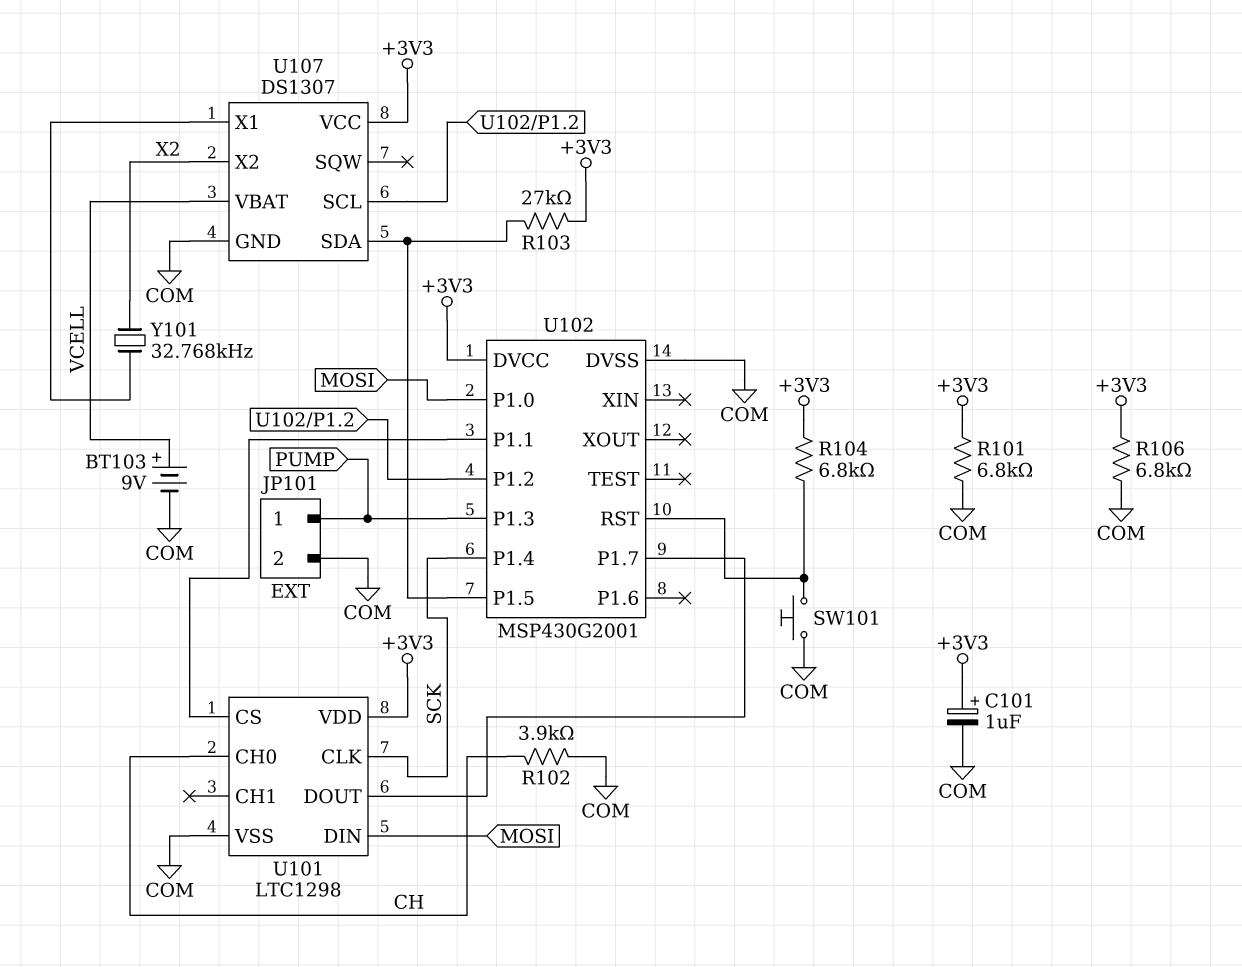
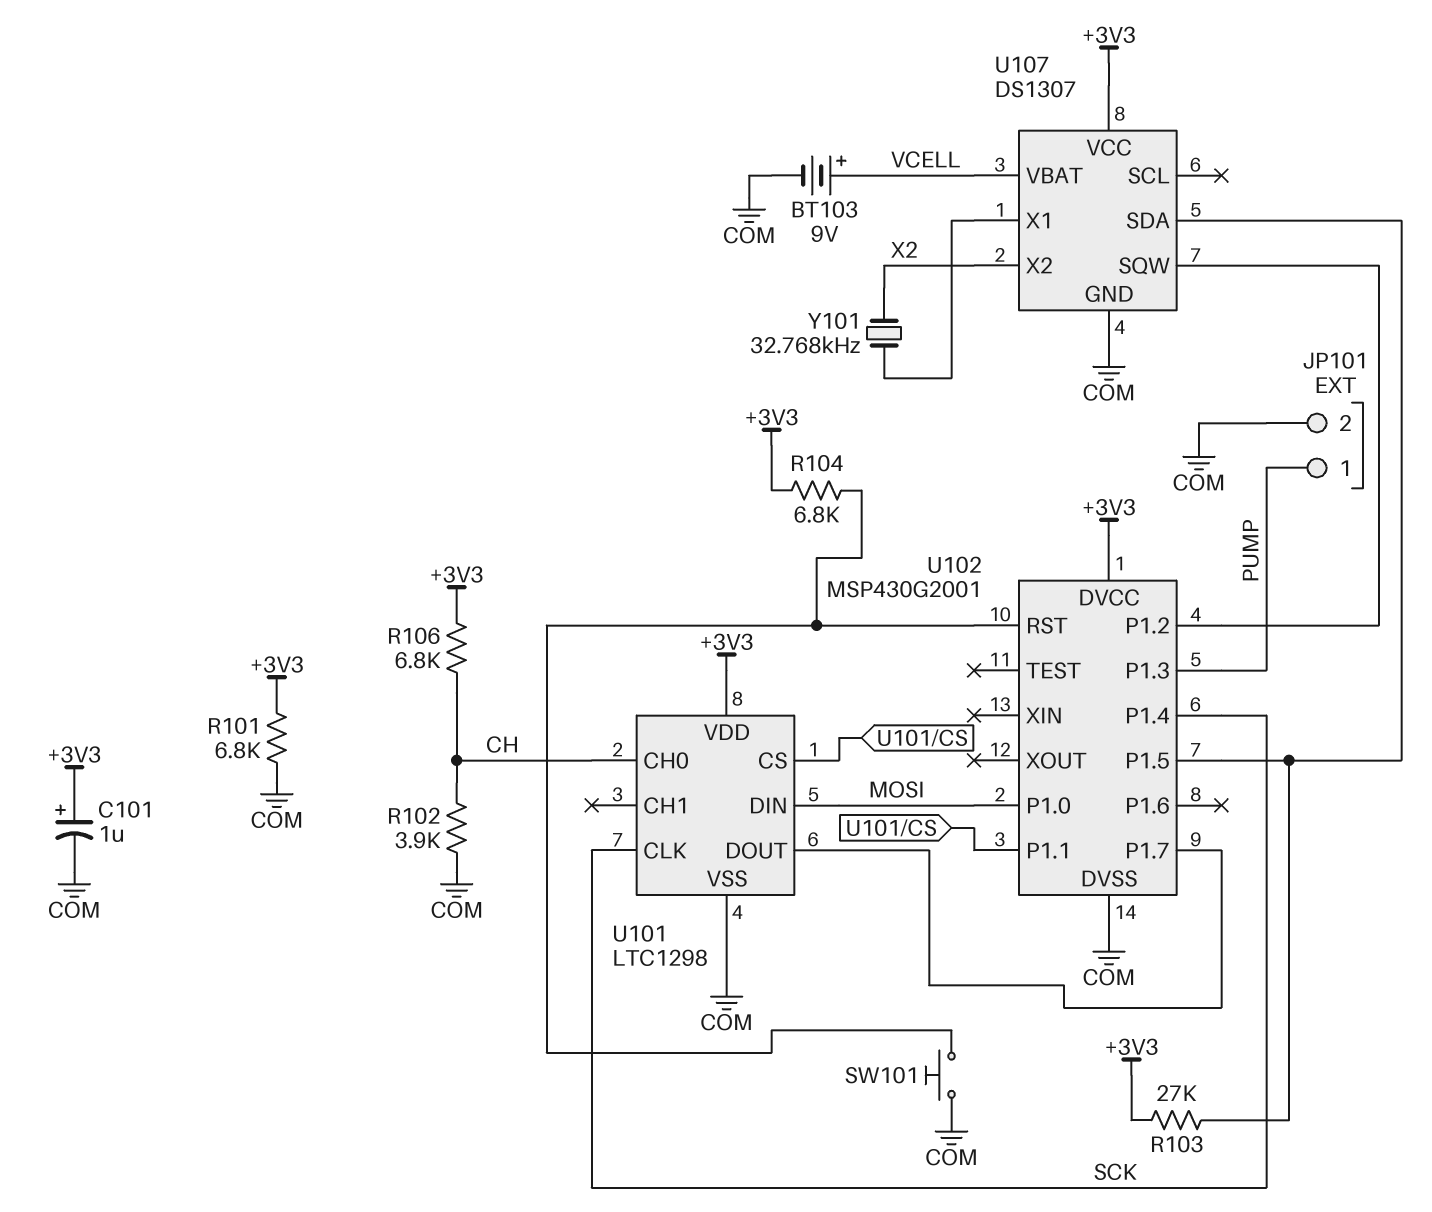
R106: 6.8k (+3V3, COM) -> 6.8k (+3V3, CH)
U107 pin SCL: U102/P1.2 -> none
U107 pin SQW: none -> U102/P1.2

